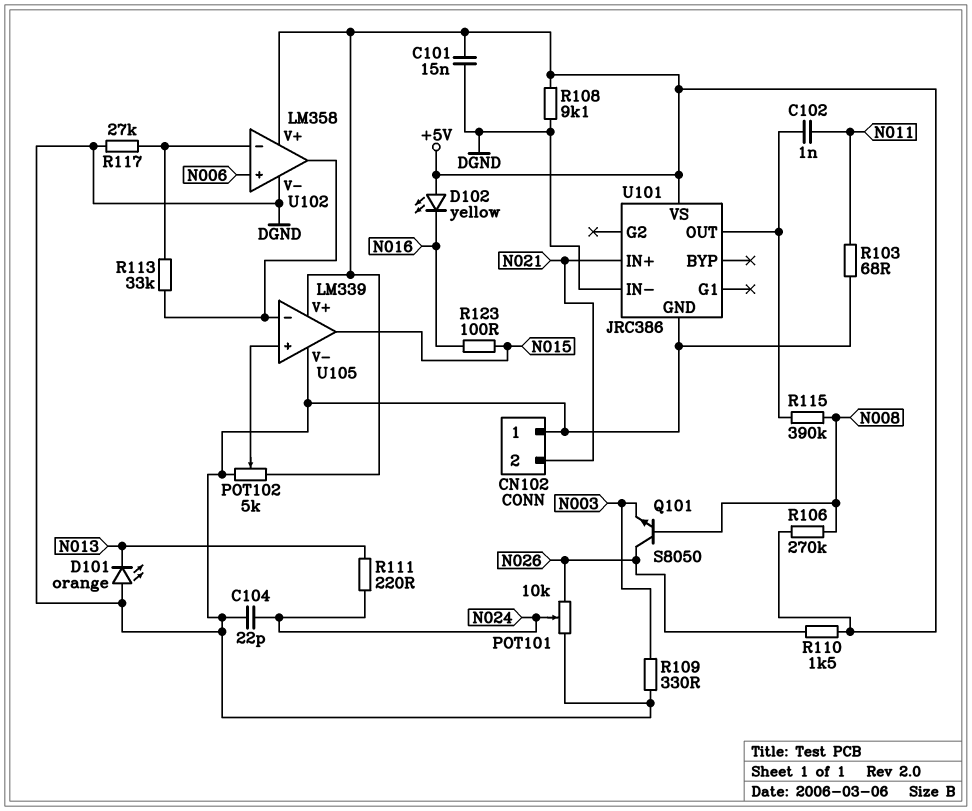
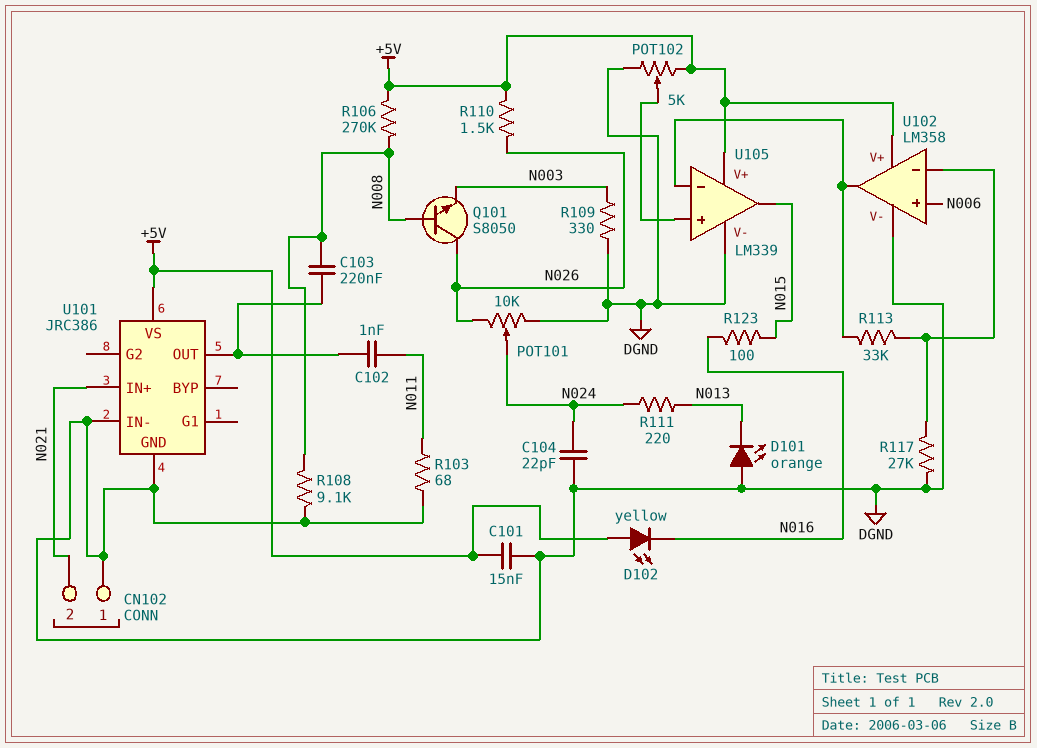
C103: none -> 220nF (N008, U101/OUT)
R108: 9.1k (+5V, DGND) -> 9.1k (DGND, N008)
R115: 390k (N008, U101/OUT) -> none

